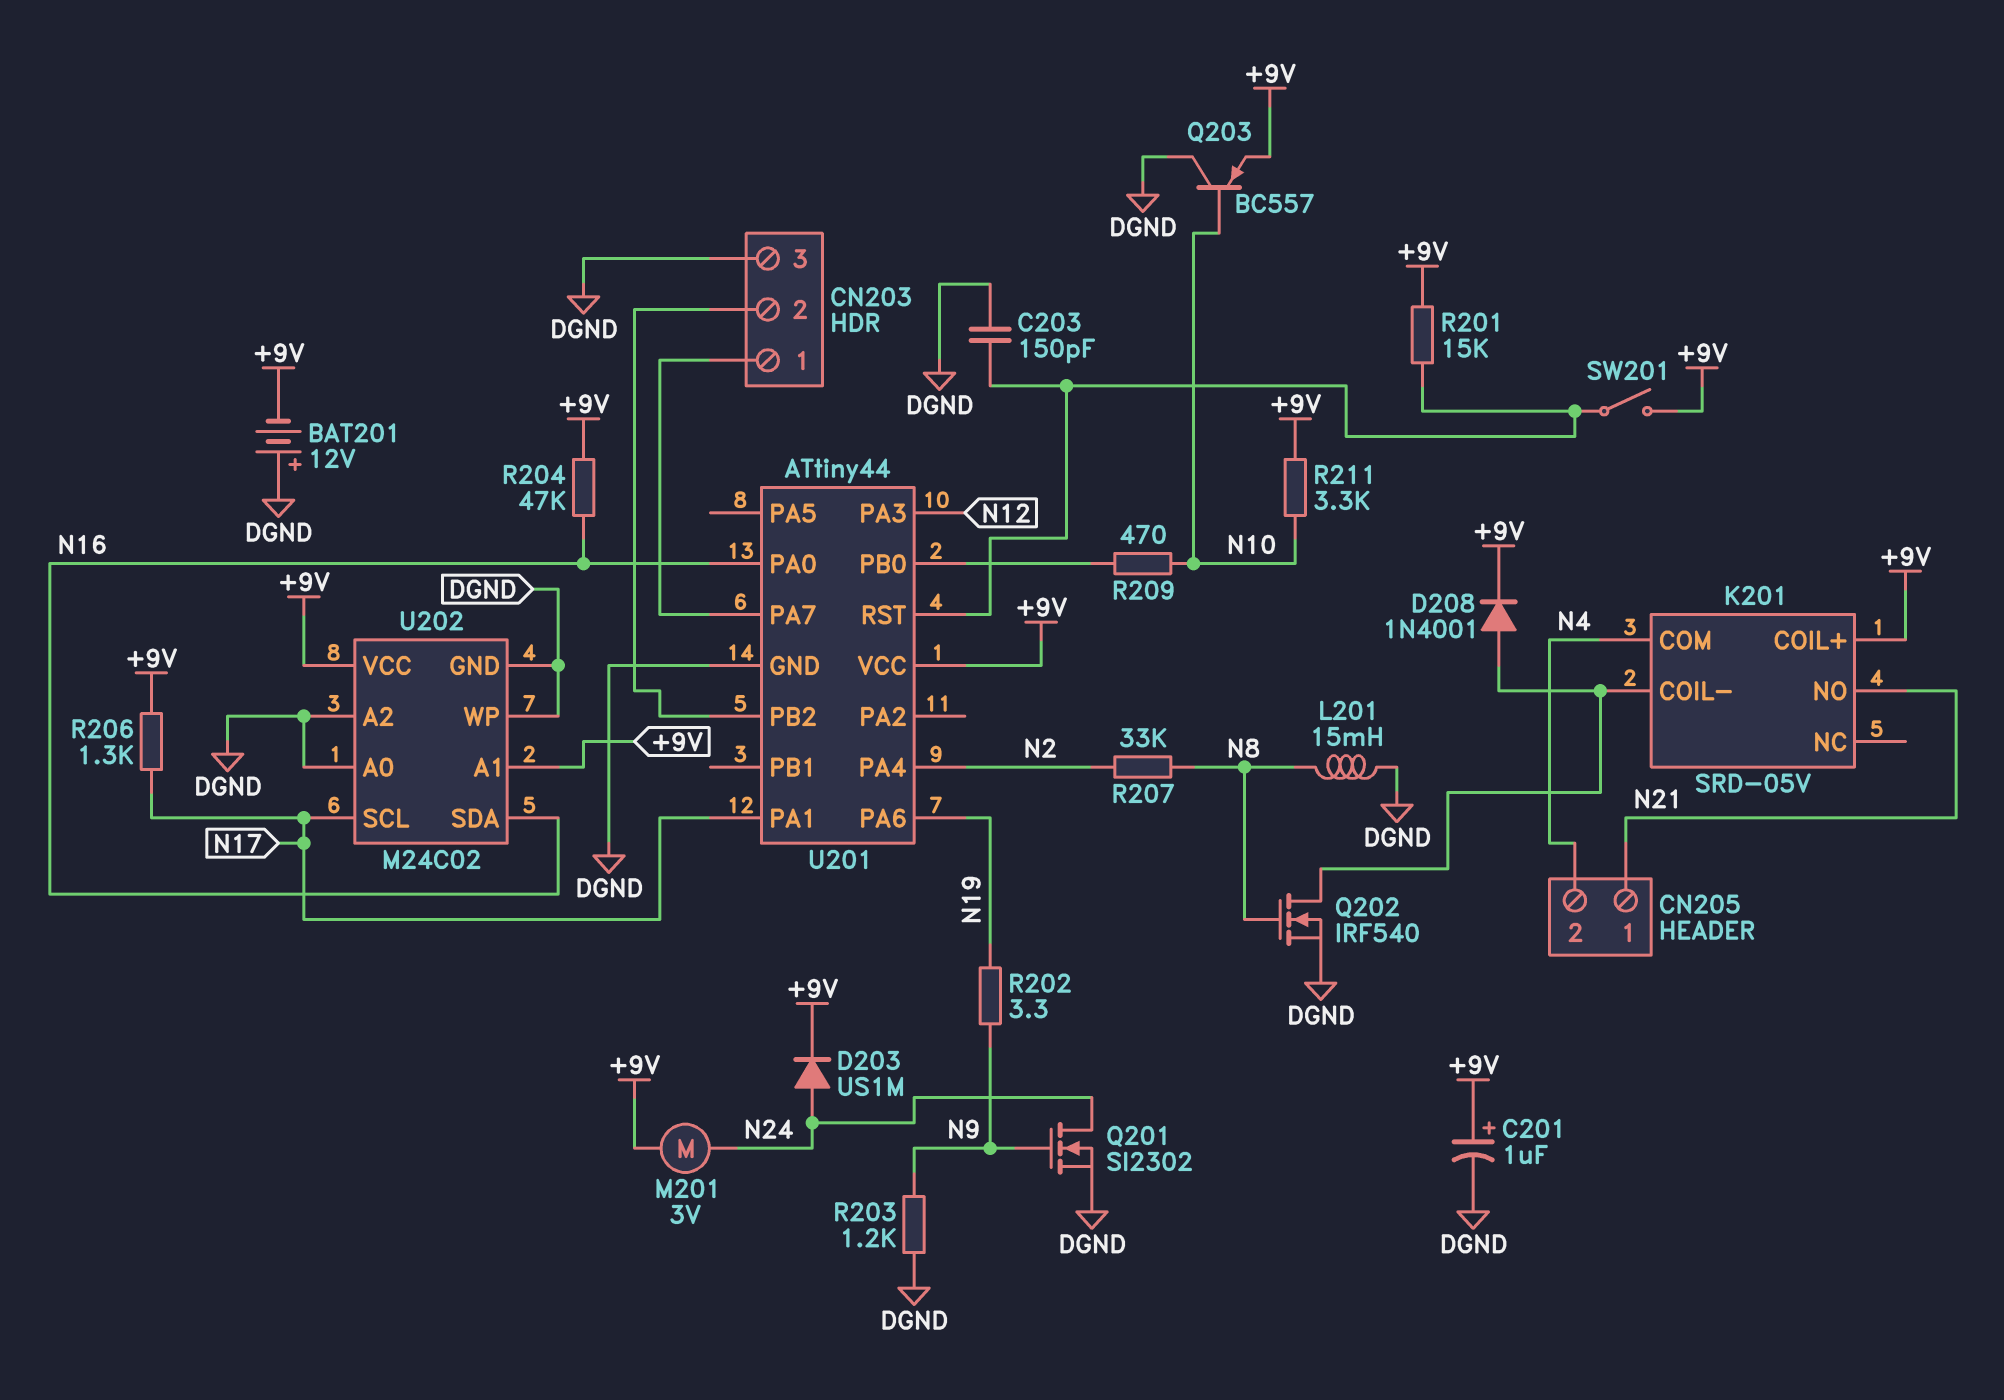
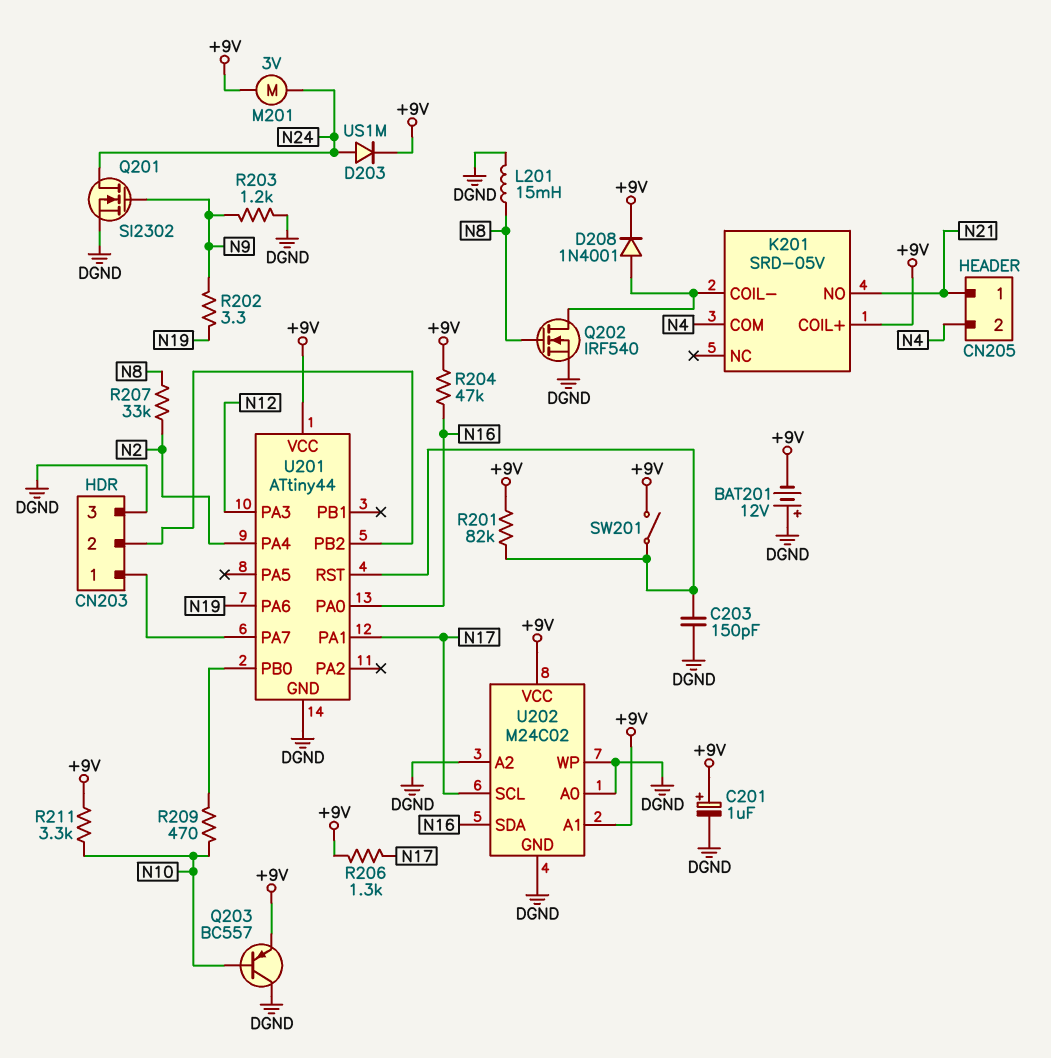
R201: 15k (+9V, U201/RST) -> 82k (+9V, U201/RST)

